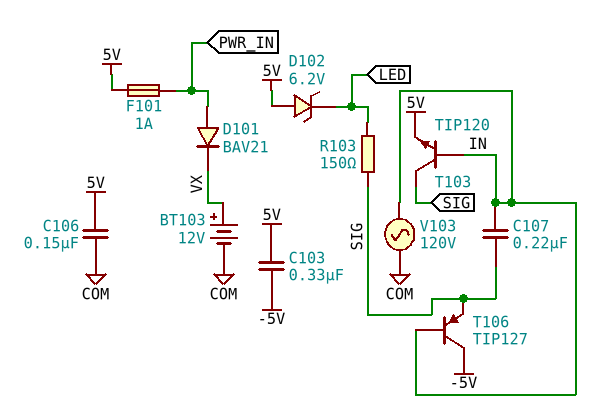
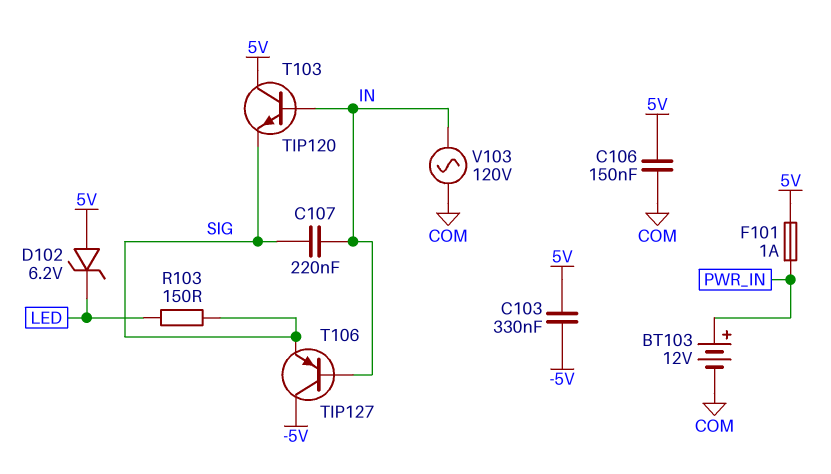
BT103: 12V (plus VX, minus COM) -> 12V (plus PWR_IN, minus COM)
D101: diode BAV21 (A PWR_IN, K VX) -> none
T103: NPN TIP120 (B IN, C SIG, E 5V) -> NPN TIP120 (B IN, C 5V, E SIG)

